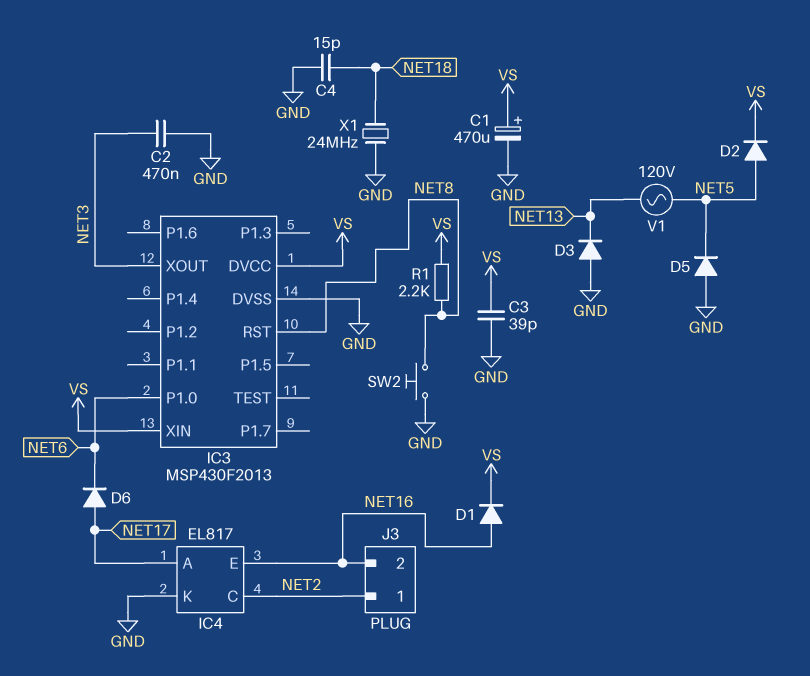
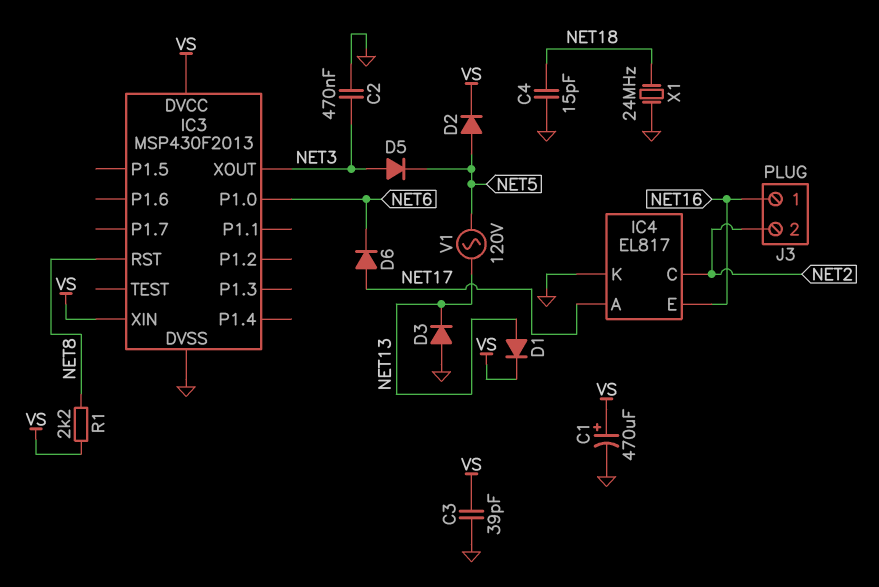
D1: diode (A NET16, K VS) -> diode (A NET13, K VS)
D5: diode (A GND, K NET5) -> diode (A NET3, K NET5)
J3 pin 1: NET2 -> NET16
J3 pin 2: NET16 -> NET2
SW2: button (GND, NET8) -> none

